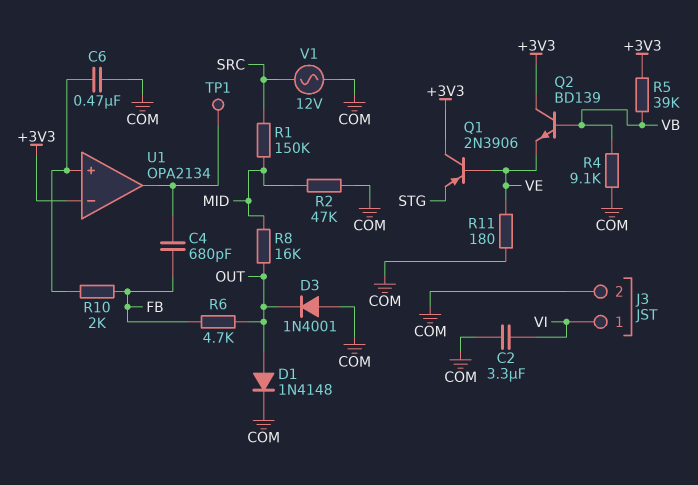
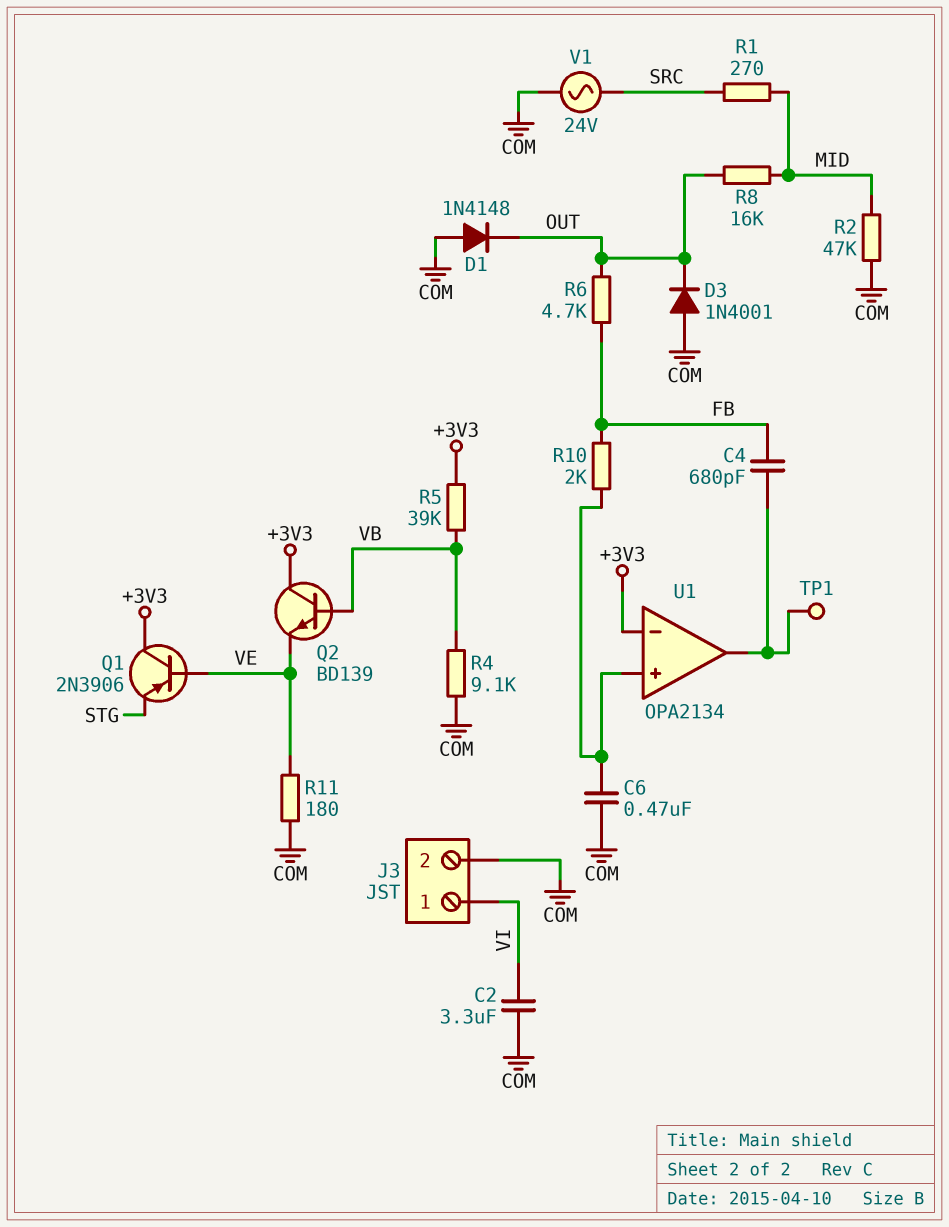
D1: diode 1N4148 (A OUT, K COM) -> diode 1N4148 (A COM, K OUT)
R1: 150k (MID, SRC) -> 270 (MID, SRC)
V1: AC 12V (COM, SRC) -> AC 24V (COM, SRC)

